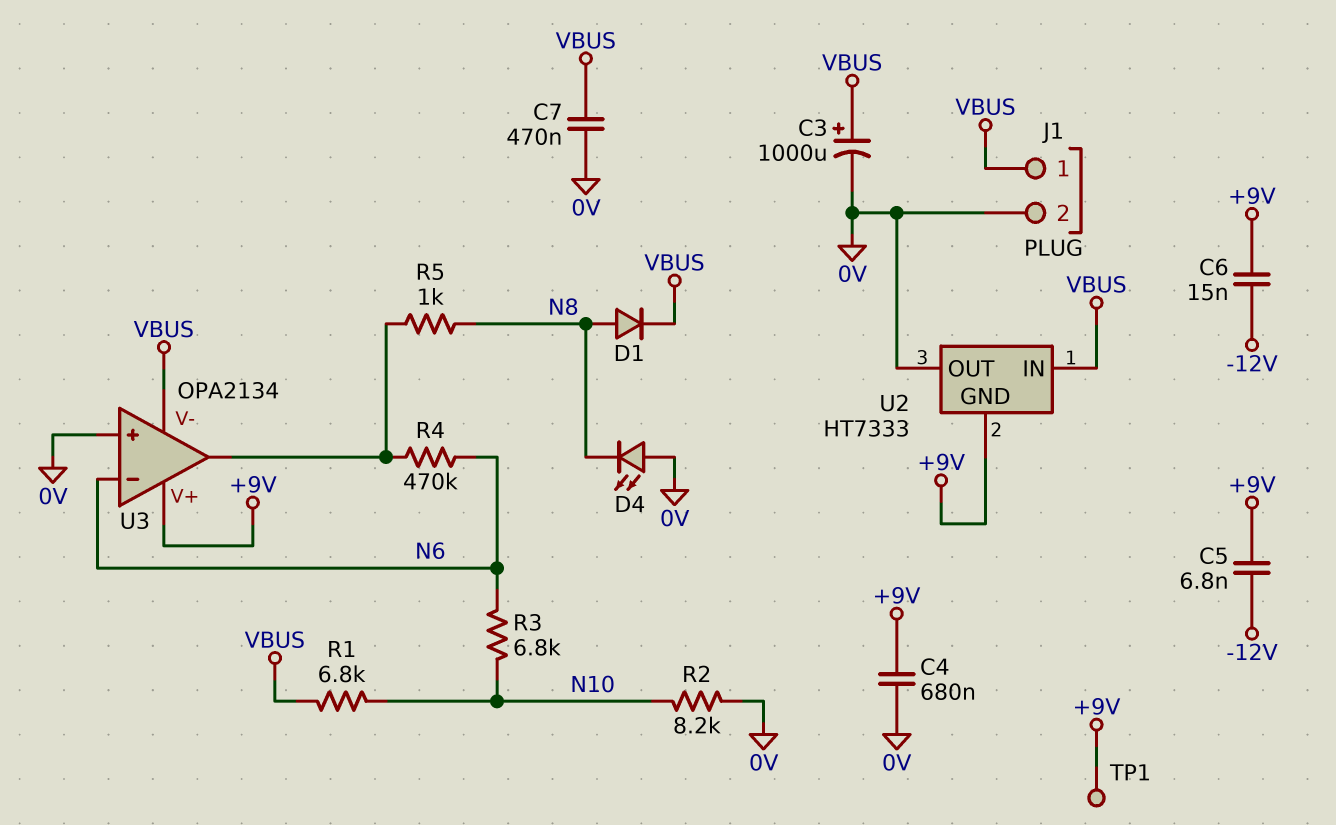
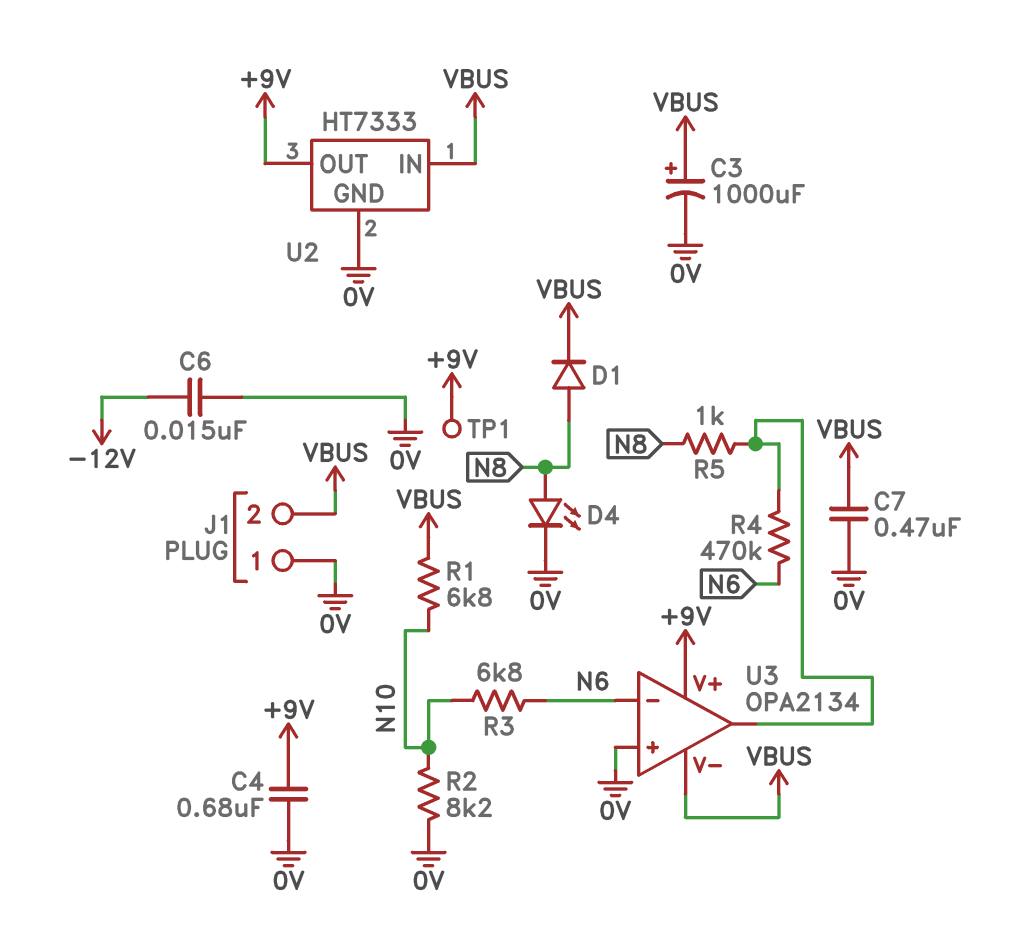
C5: 6.8nF (+9V, -12V) -> none
C6: 15nF (+9V, -12V) -> 15nF (-12V, 0V)
D4: LED (A 0V, K N8) -> LED (A N8, K 0V)
J1 pin 1: VBUS -> 0V
J1 pin 2: 0V -> VBUS
U2 pin GND: +9V -> 0V
U2 pin OUT: 0V -> +9V

